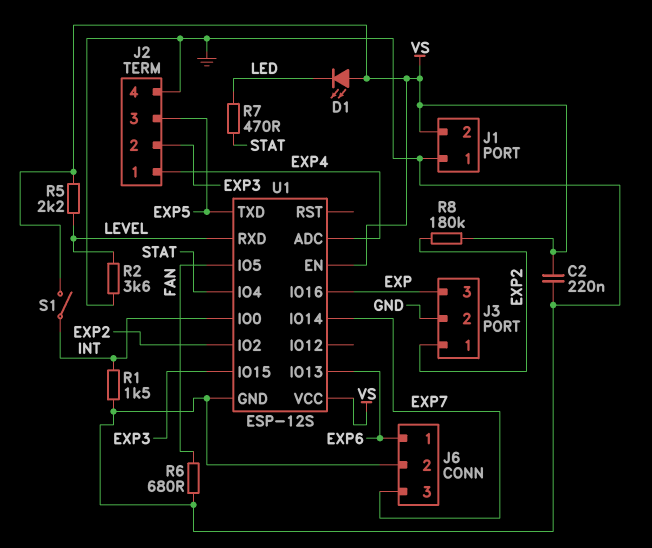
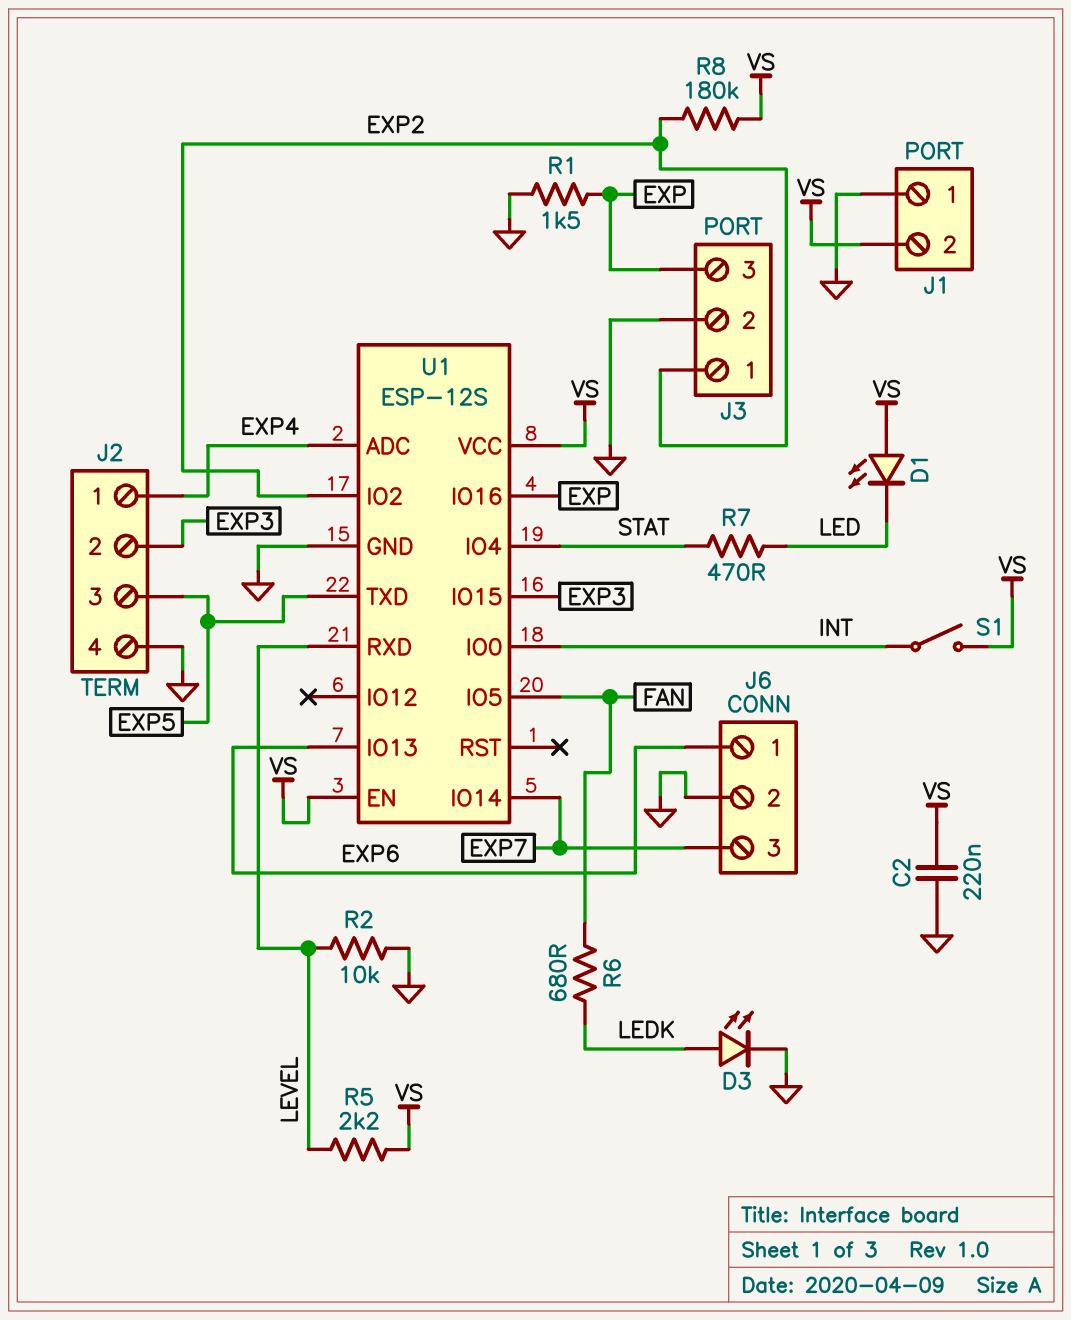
D3: none -> LED (A LEDK, K GND)
R1: 1.5k (GND, INT) -> 1.5k (EXP, GND)
R2: 3.6k (GND, LEVEL) -> 10k (GND, LEVEL)
R6: 680 (FAN, GND) -> 680 (FAN, LEDK)

